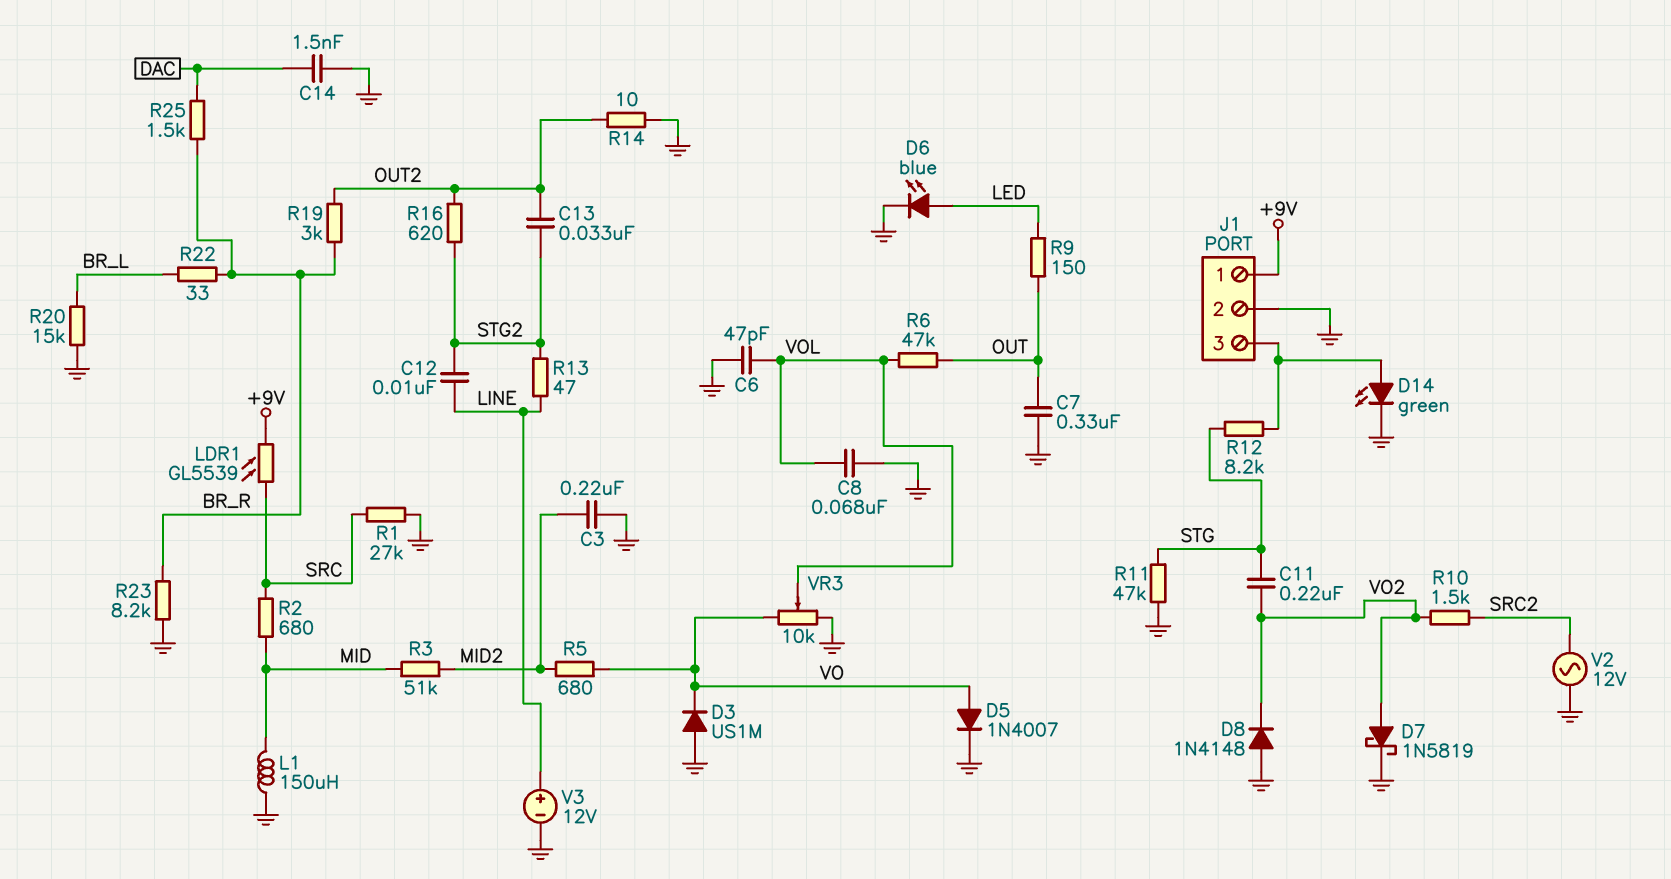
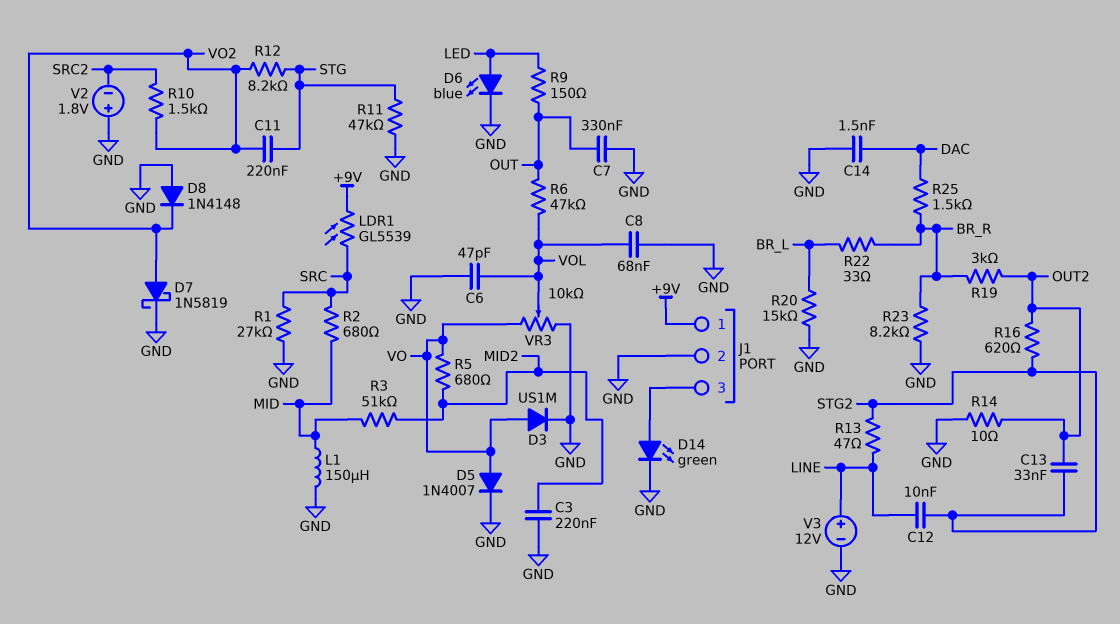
D3: diode US1M (A GND, K VO) -> diode US1M (A VO, K GND)
R12: 8.2k (J1/3, STG) -> 8.2k (STG, VO2)
V2: AC 12V (GND, SRC2) -> 1.8V (plus GND, minus SRC2)

